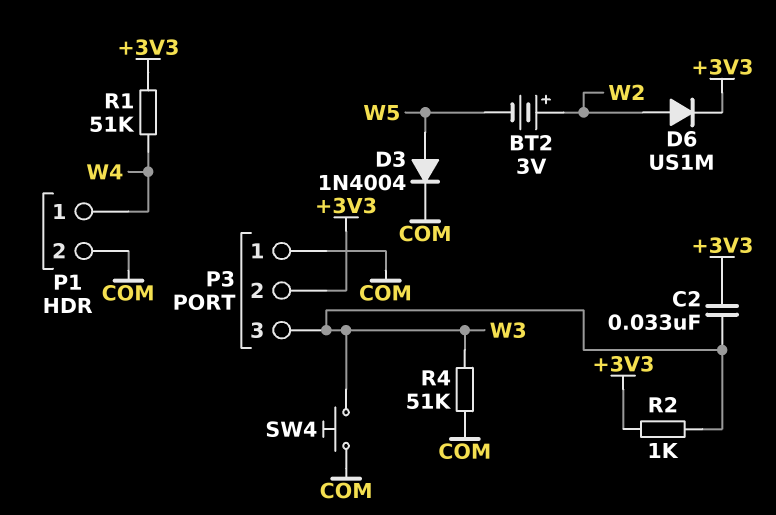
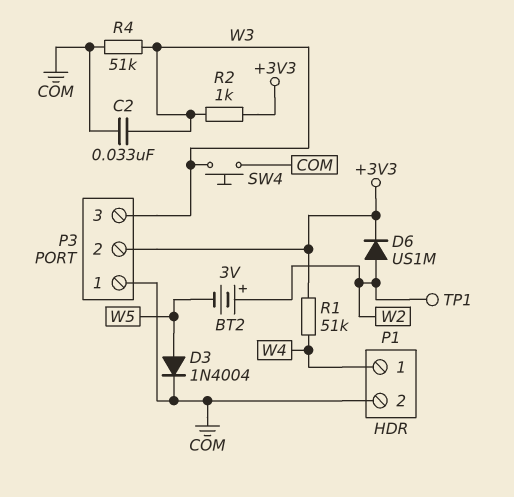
C2: 33nF (+3V3, W3) -> 33nF (COM, W3)
TP1: none -> test point (W2)

